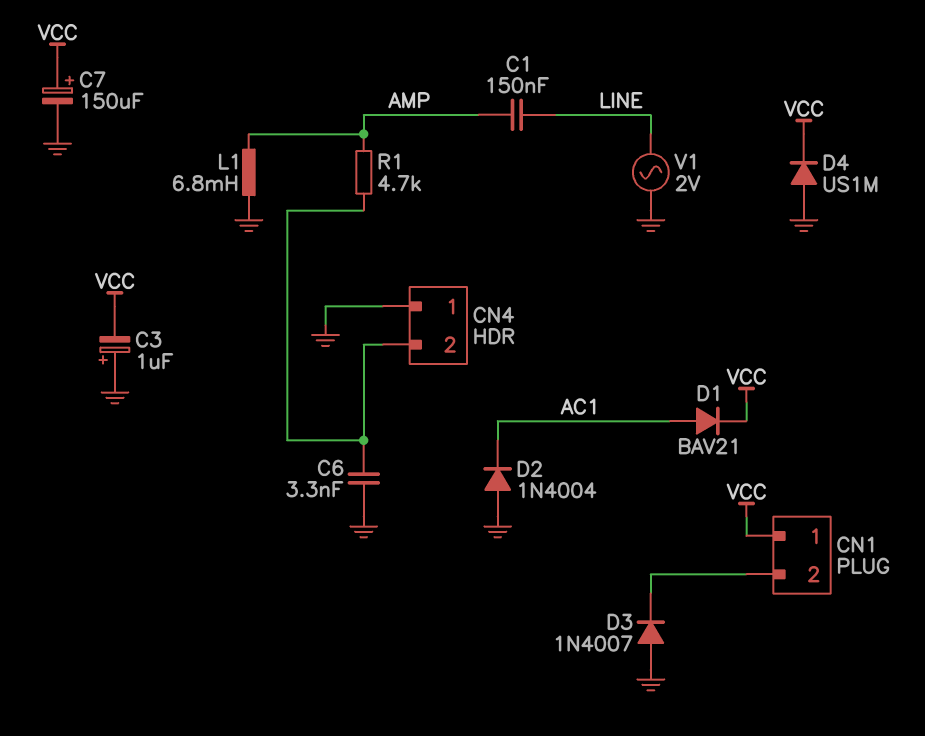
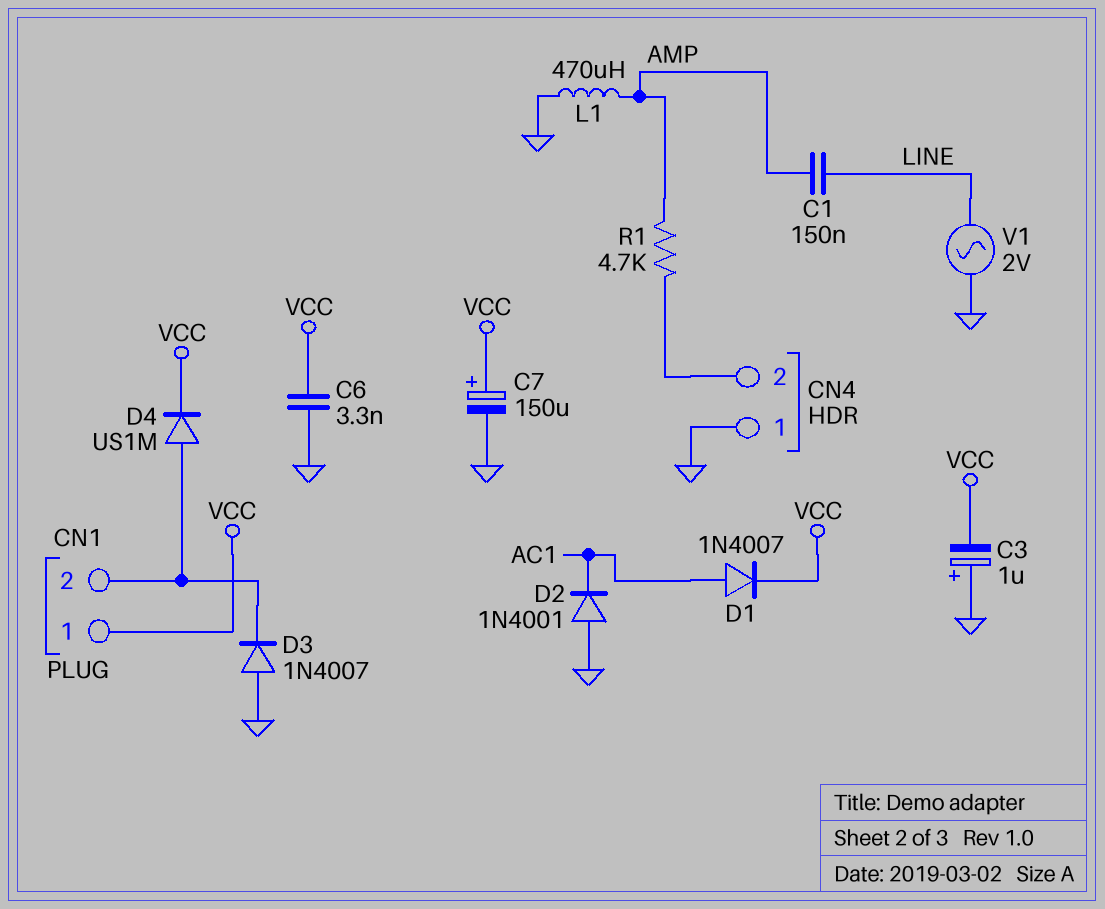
C6: 3.3nF (CN4/2, GND) -> 3.3nF (GND, VCC)
D1: diode BAV21 (A AC1, K VCC) -> diode 1N4007 (A AC1, K VCC)
D2: diode 1N4004 (A GND, K AC1) -> diode 1N4001 (A GND, K AC1)
D4: diode US1M (A GND, K VCC) -> diode US1M (A CN1/2, K VCC)
L1: 6.8mH (AMP, GND) -> 470uH (AMP, GND)

